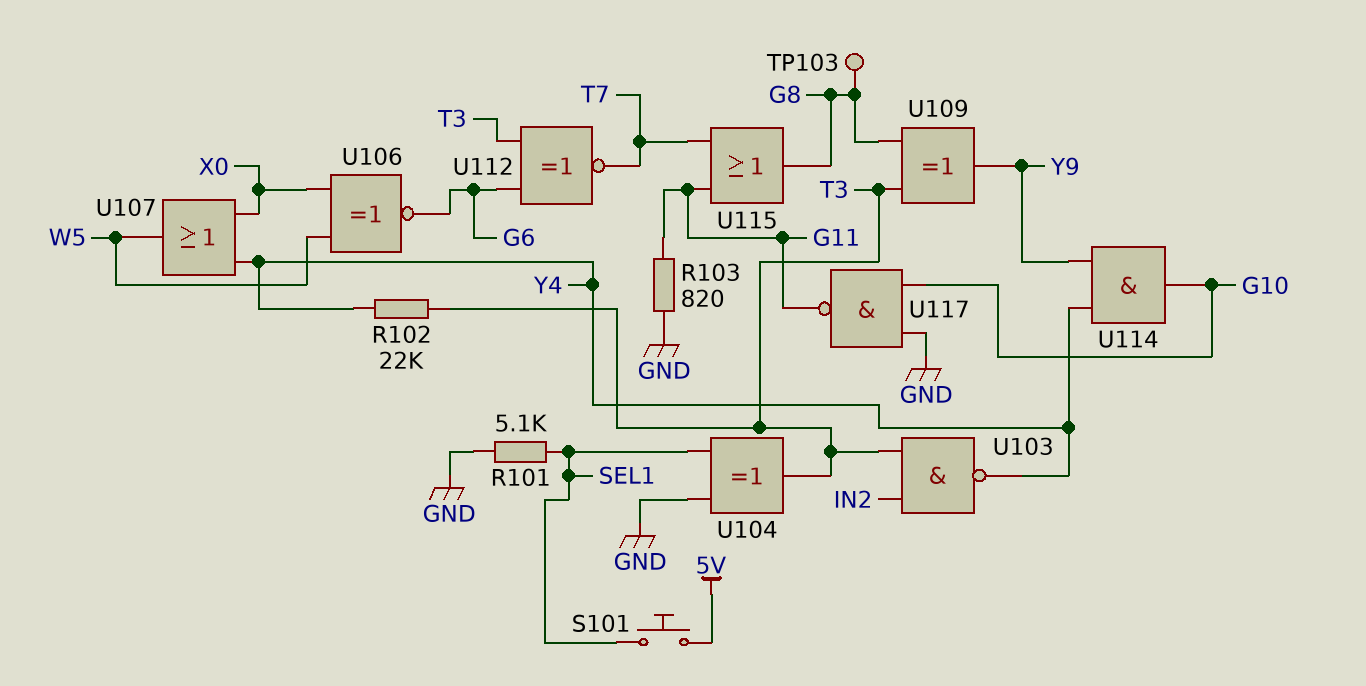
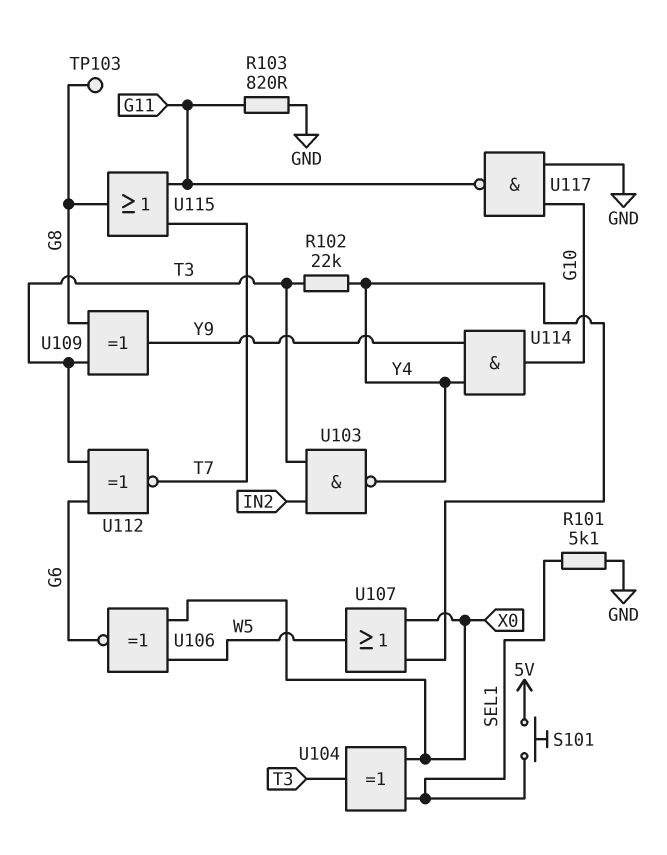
U104: XOR (in GND, in SEL1, out T3) -> XOR (in SEL1, in X0, out T3)

